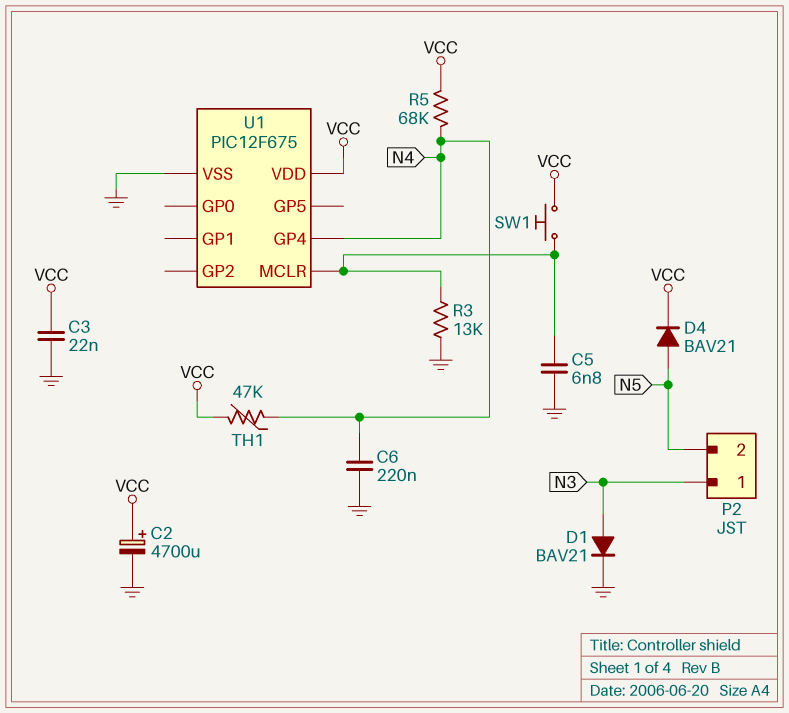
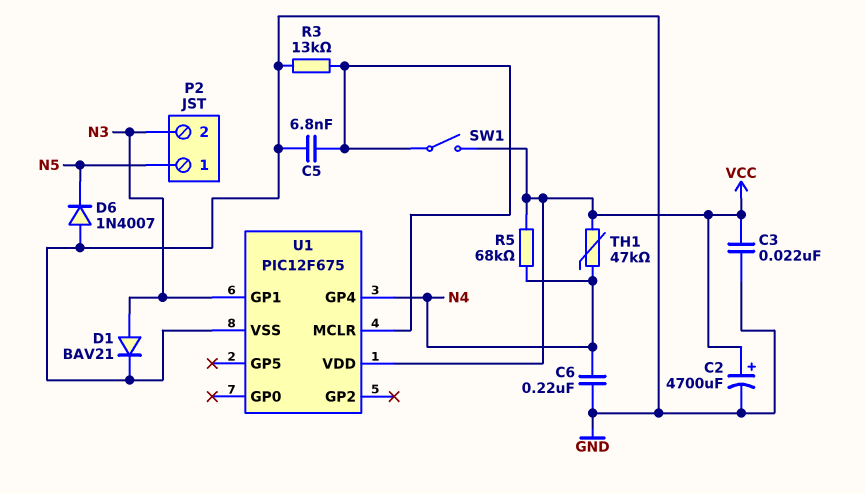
D4: diode BAV21 (A N5, K VCC) -> none
D6: none -> diode 1N4007 (A GND, K N5)
P2 pin 1: N3 -> N5
P2 pin 2: N5 -> N3
SW1: button (U1/MCLR, VCC) -> switch (U1/MCLR, VCC)
U1 pin GP1: none -> N3

